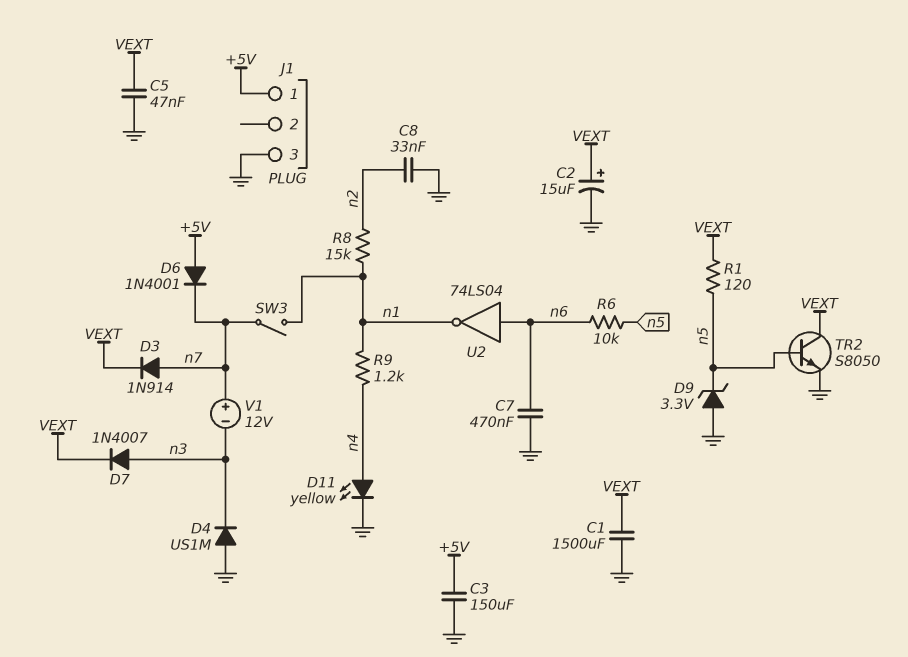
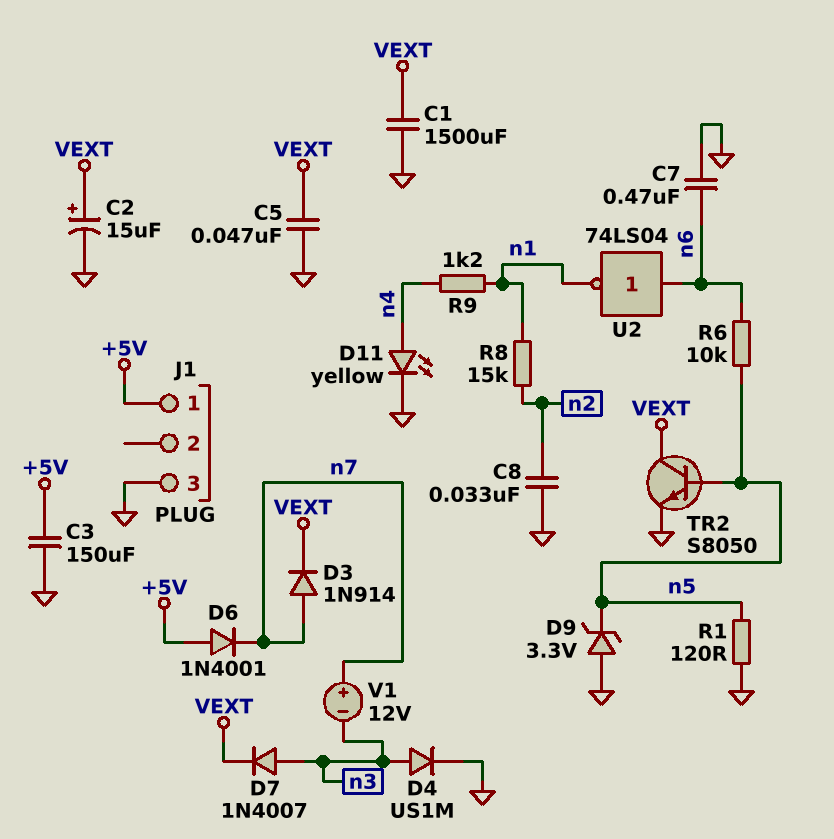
D4: diode US1M (A GND, K n3) -> diode US1M (A n3, K GND)
R1: 120 (VEXT, n5) -> 120 (GND, n5)
SW3: switch (n1, n7) -> none

